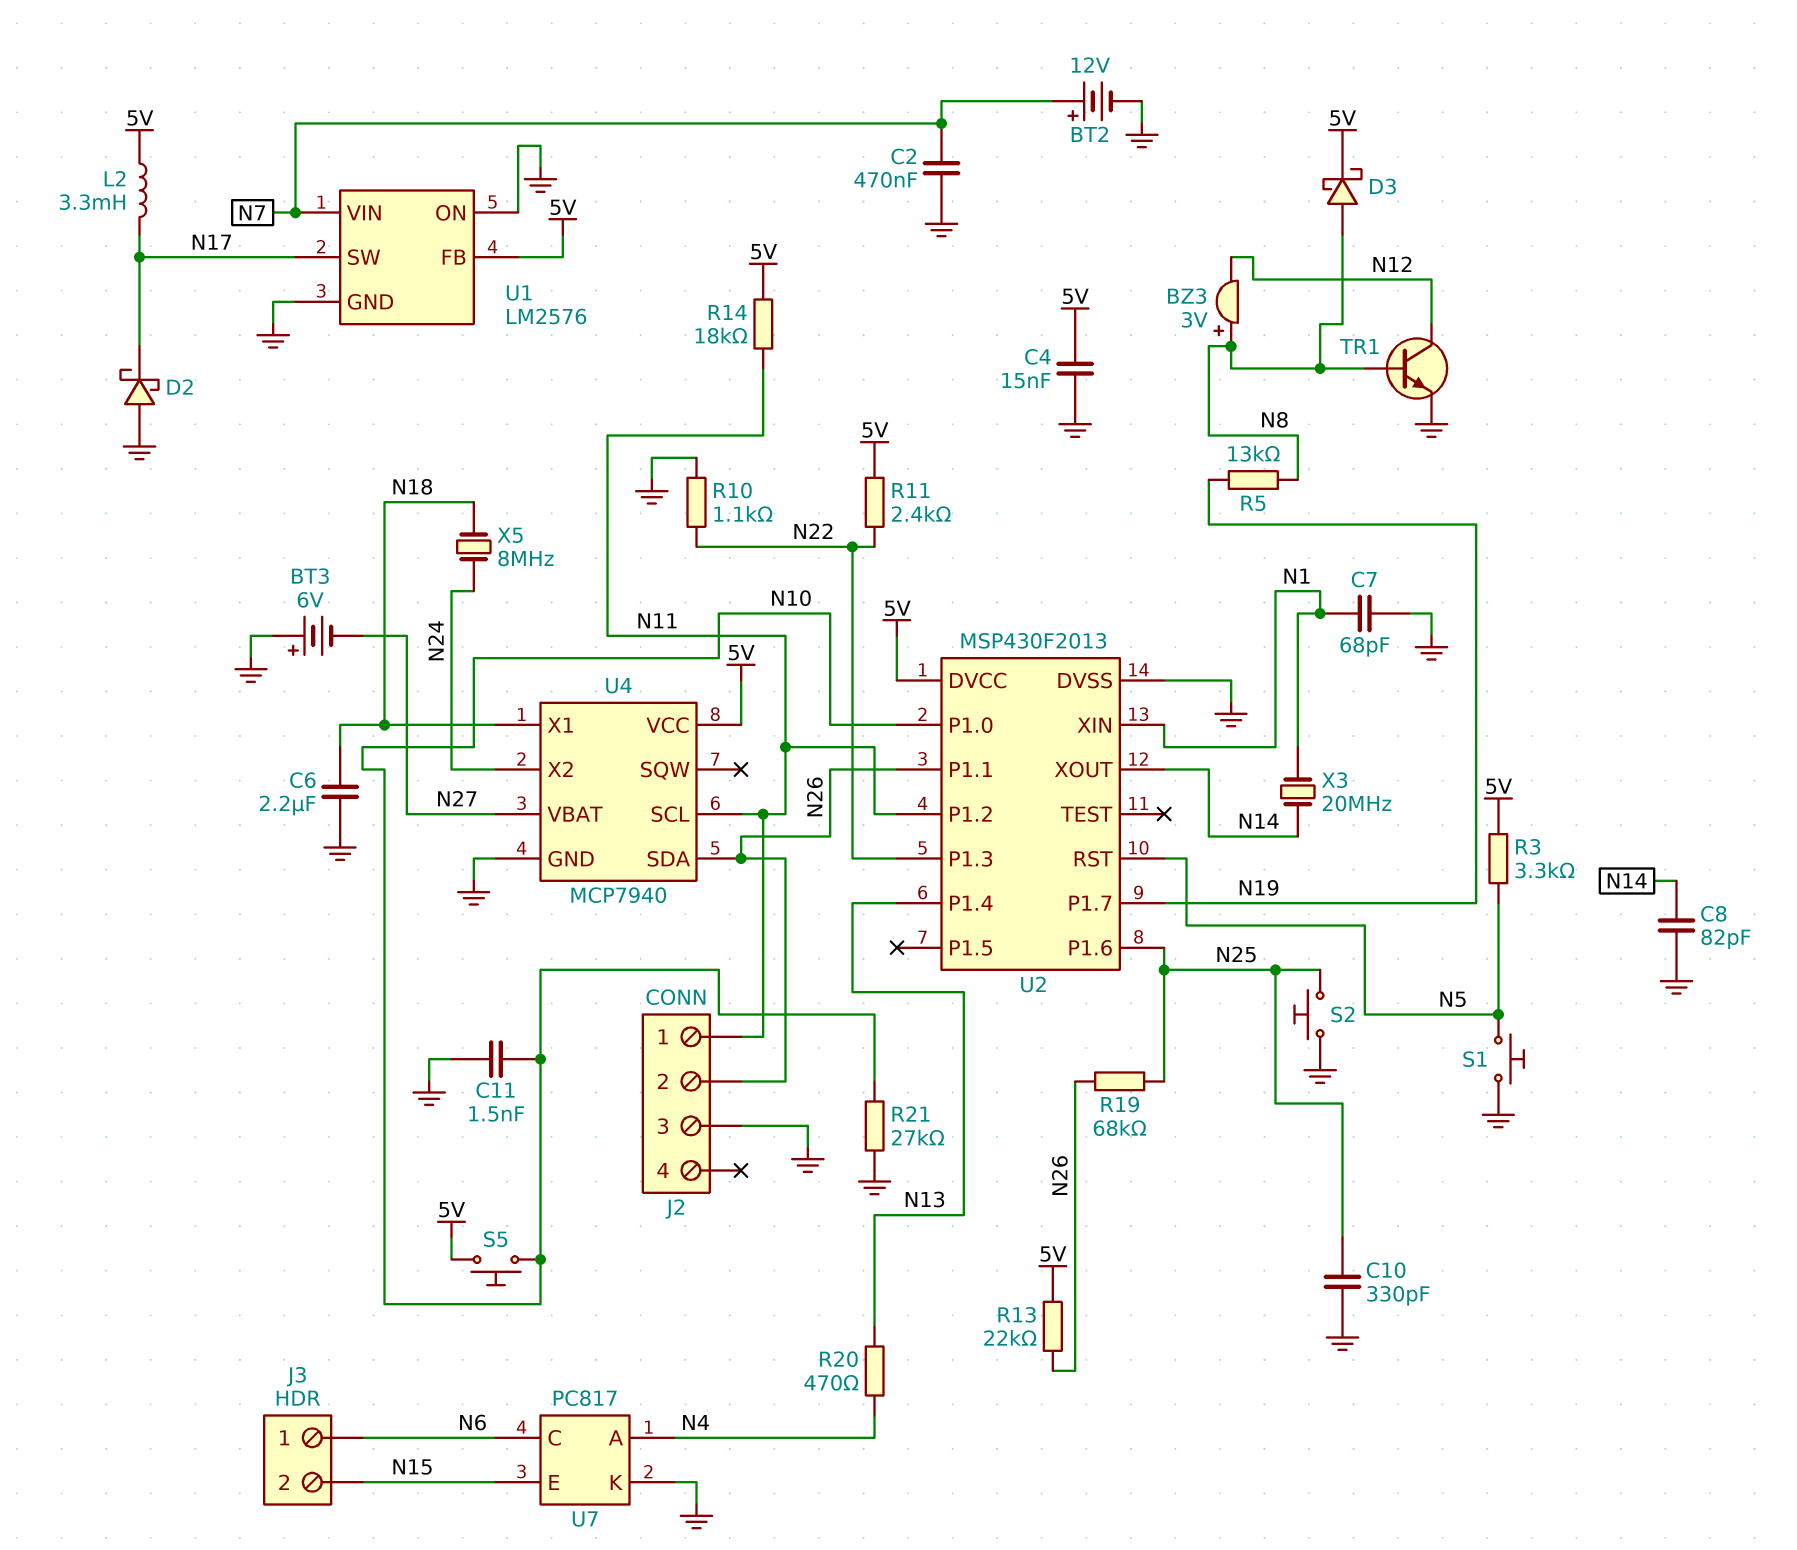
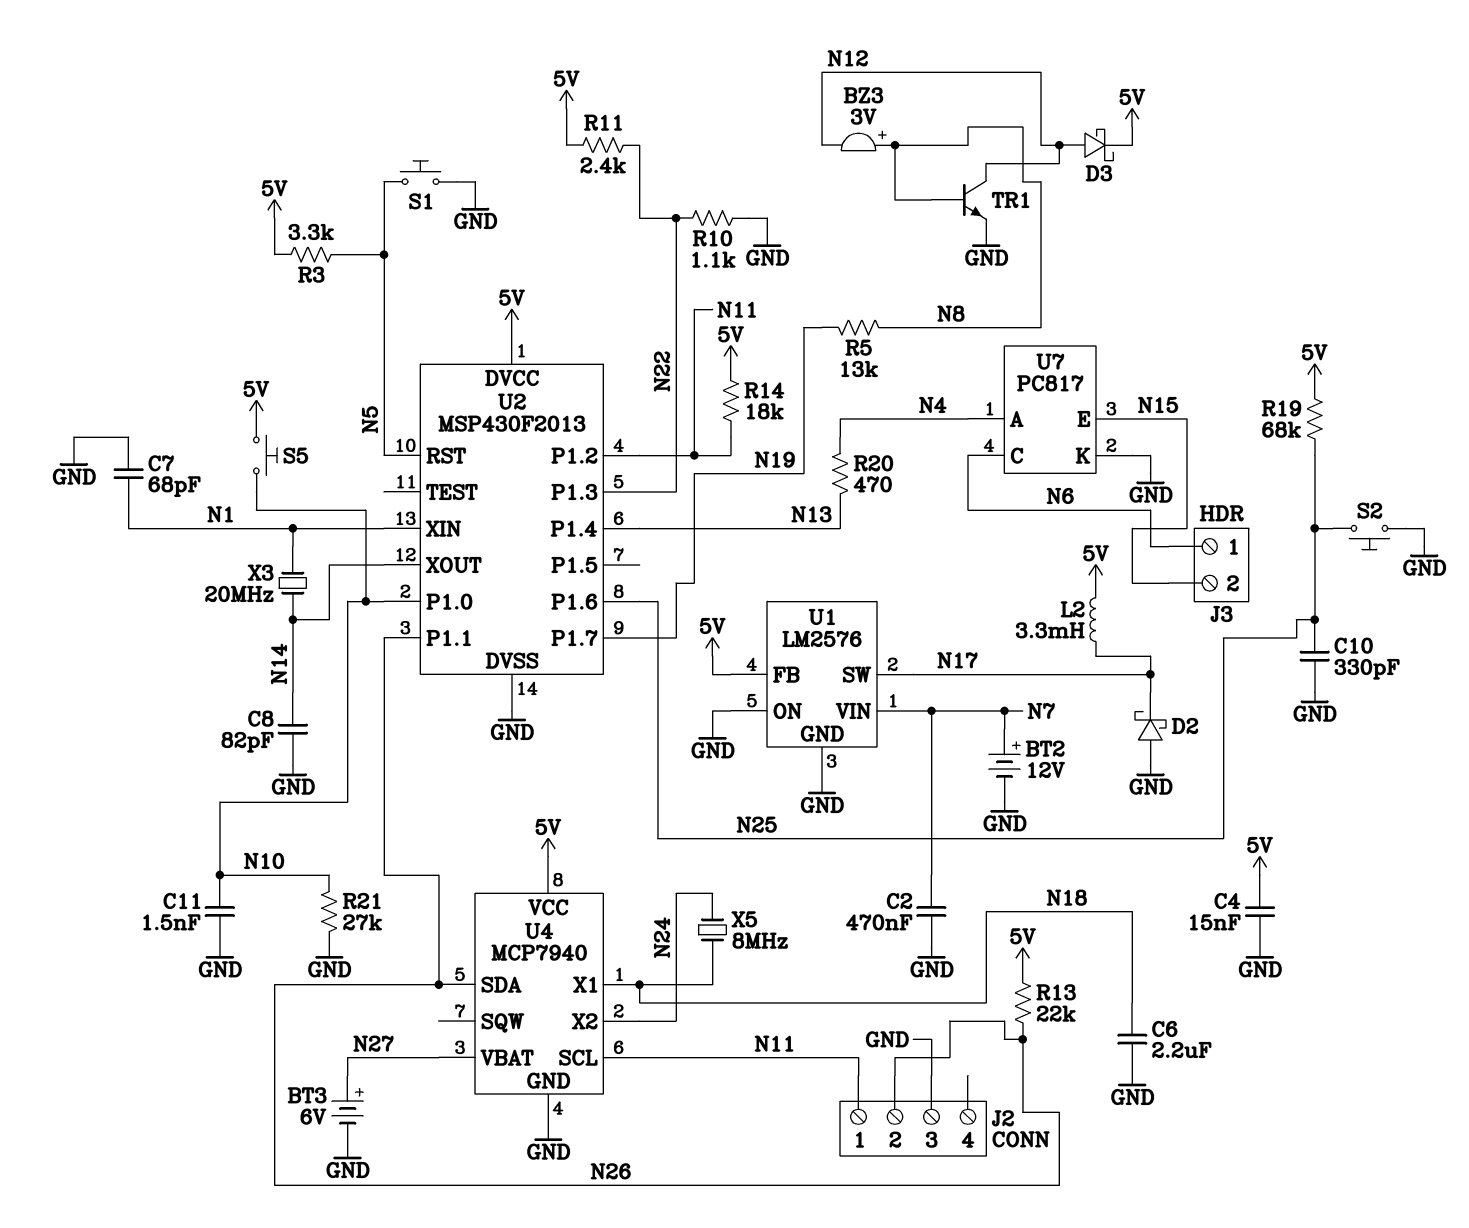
BT3: 6V (plus GND, minus N27) -> 6V (plus N27, minus GND)
D3: schottky (A N8, K 5V) -> schottky (A N12, K 5V)
R19: 68k (N25, N26) -> 68k (5V, N25)

